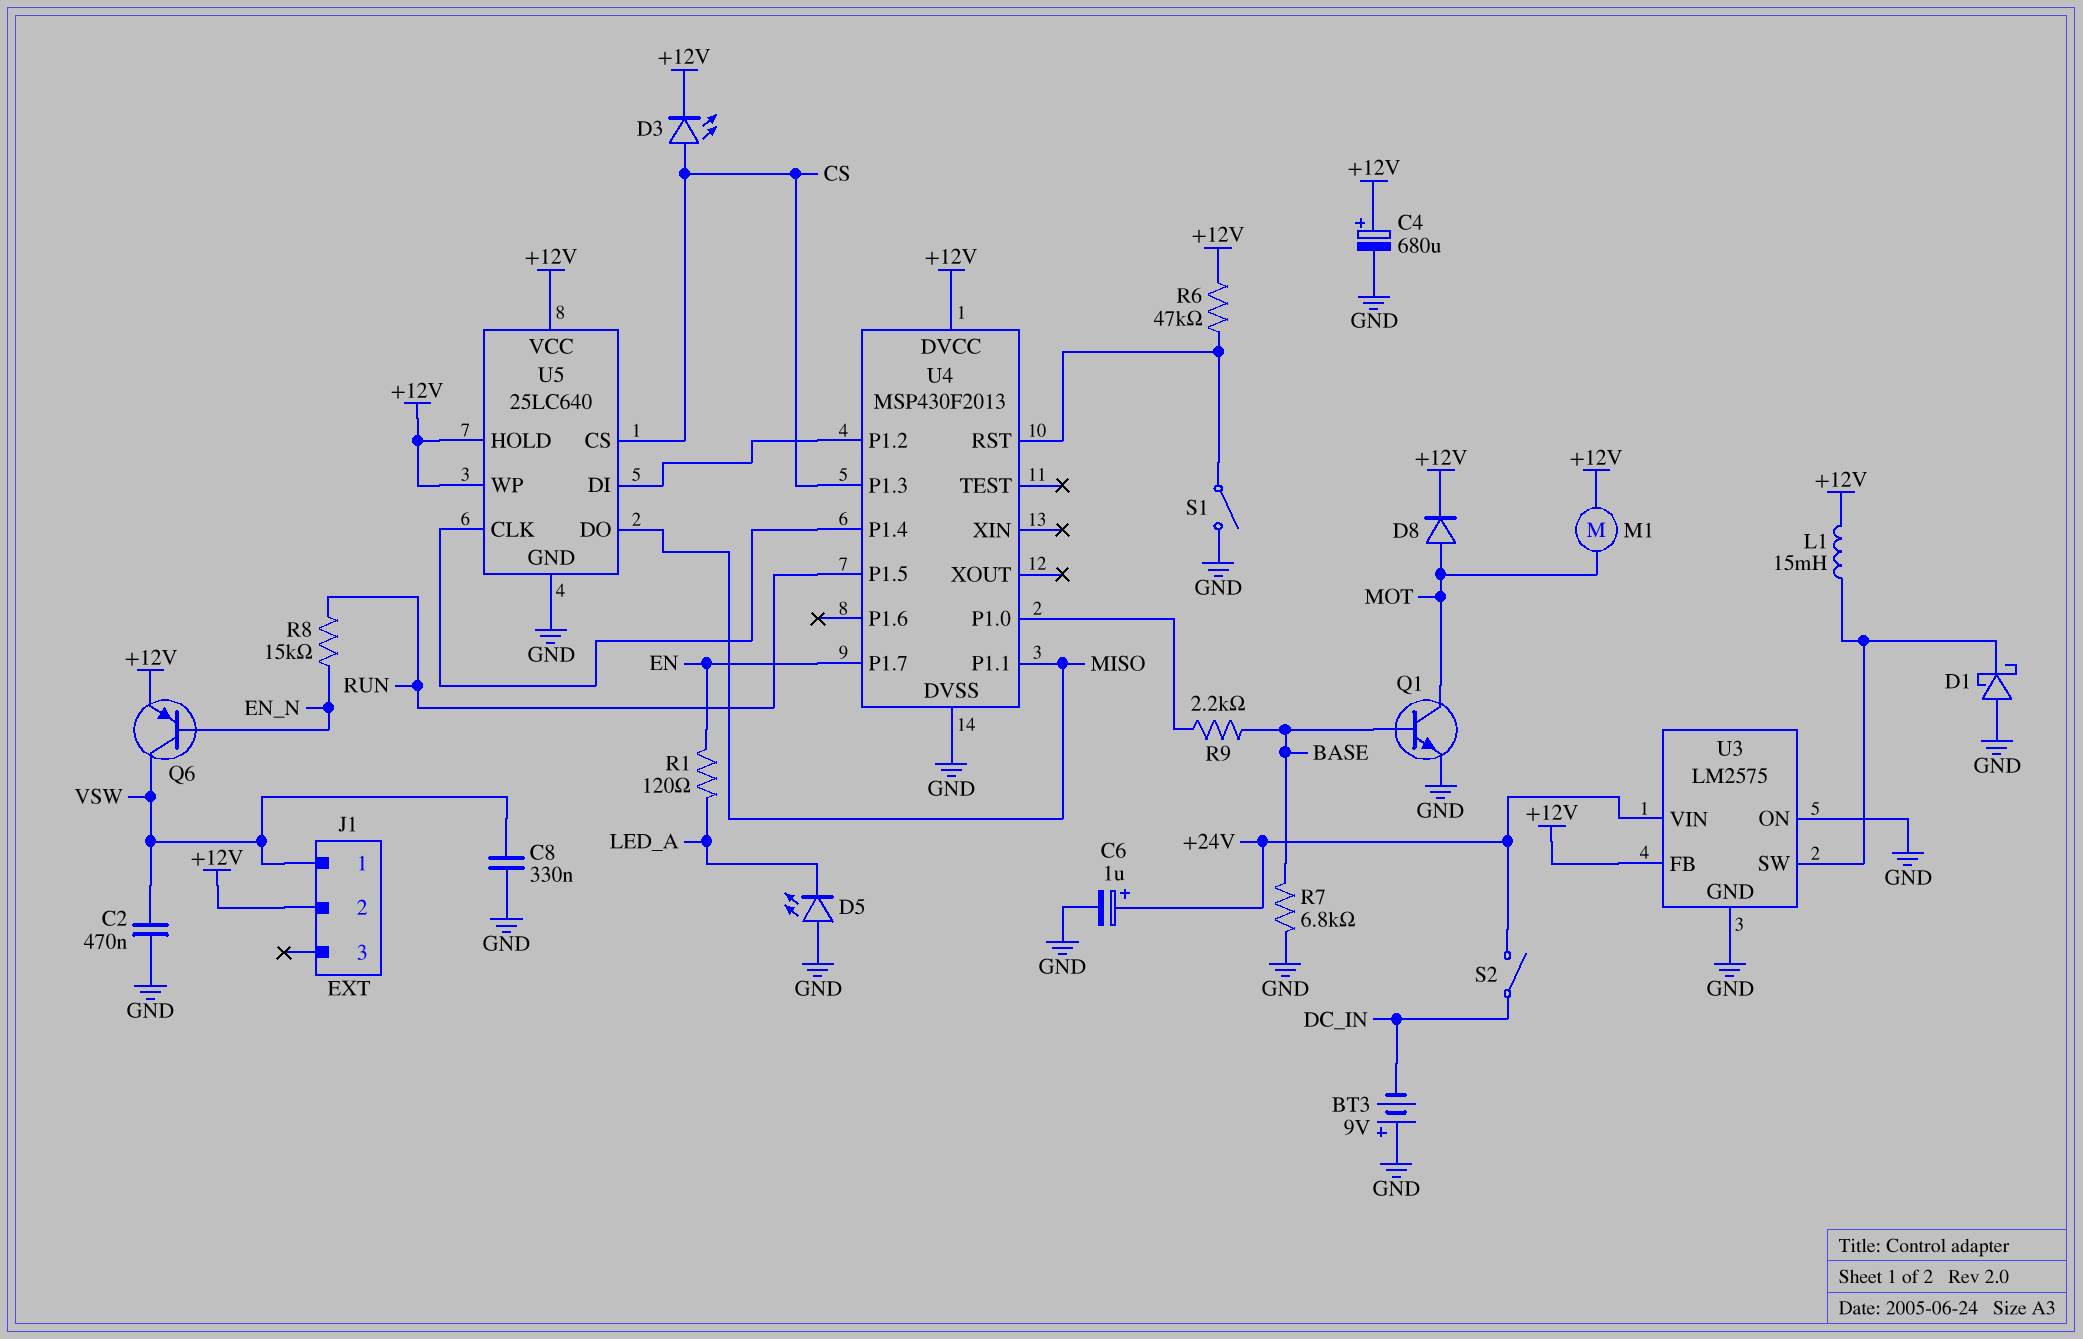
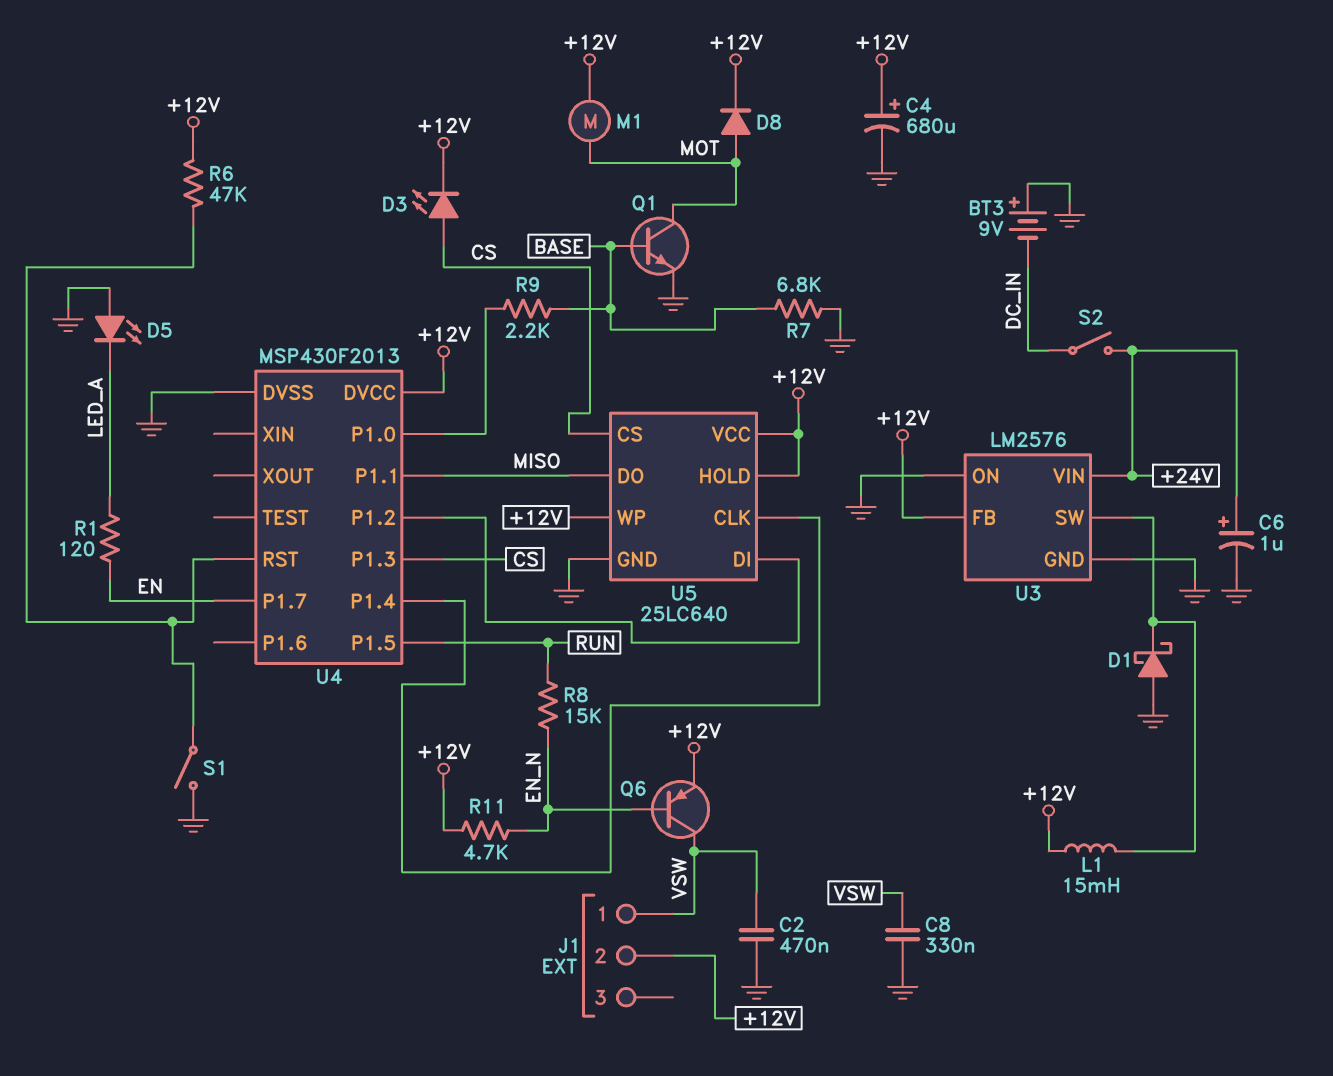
R11: none -> 4.7k (+12V, EN_N)
U3: LM2575 -> LM2576

